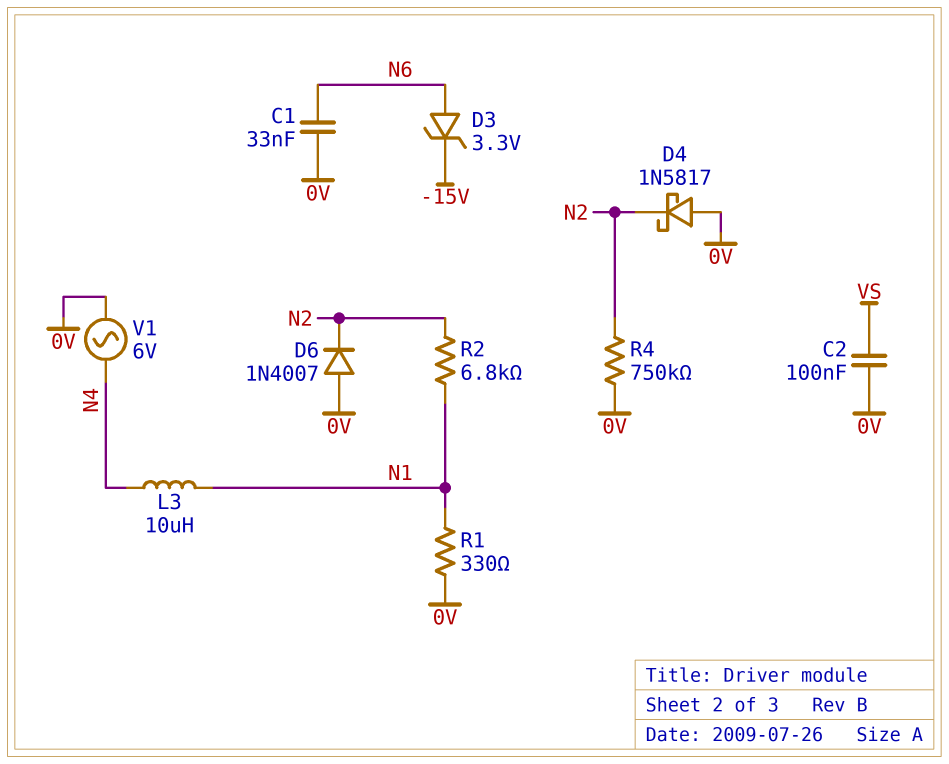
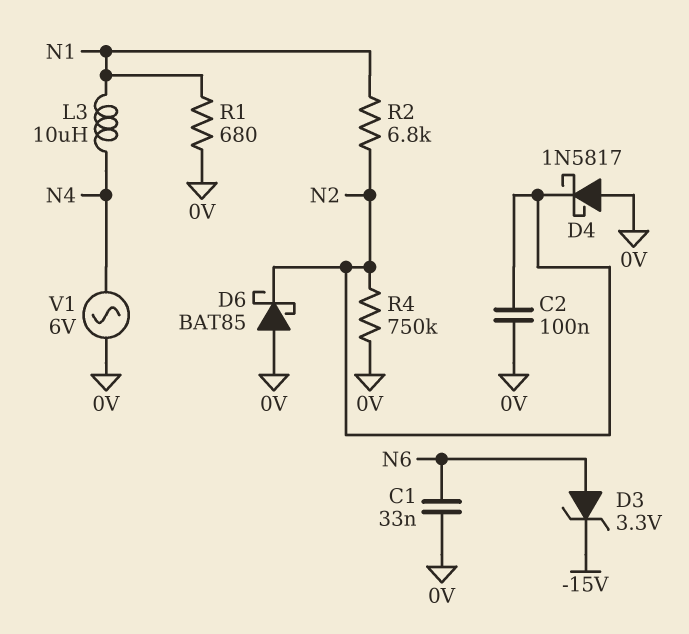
C2: 100nF (0V, VS) -> 100nF (0V, N2)
D6: diode 1N4007 (A 0V, K N2) -> schottky BAT85 (A 0V, K N2)
R1: 330 (0V, N1) -> 680 (0V, N1)

